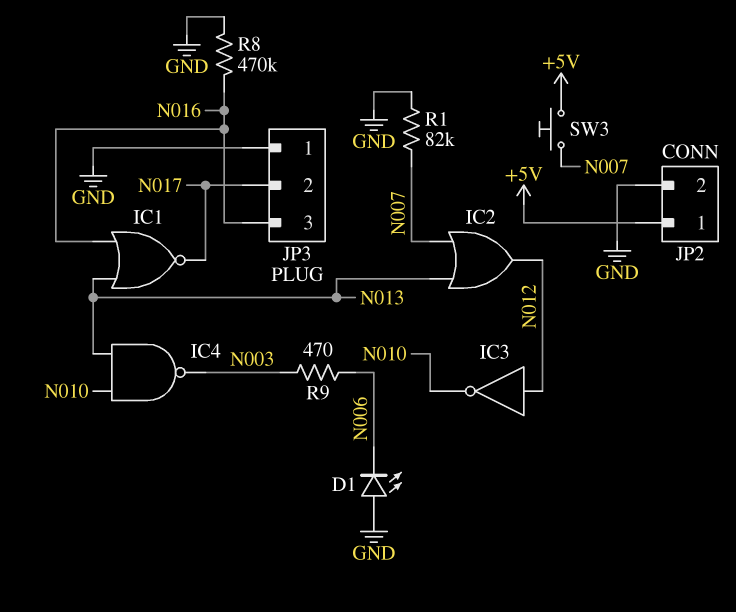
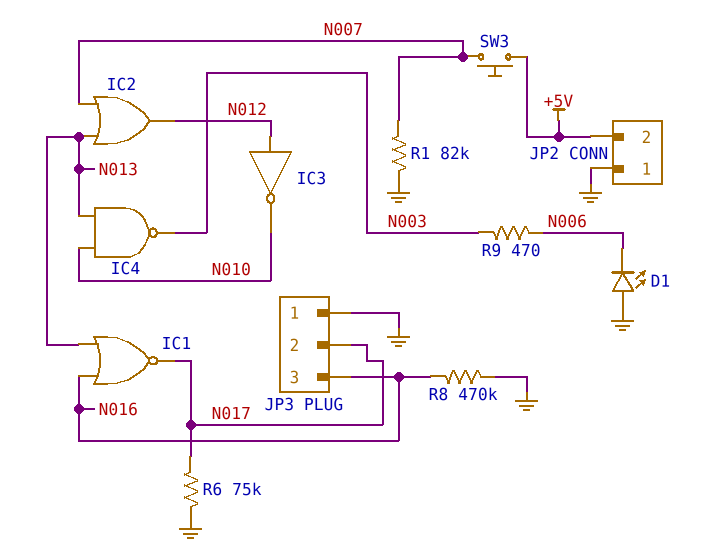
JP2 pin 1: +5V -> GND
JP2 pin 2: GND -> +5V
R6: none -> 75k (GND, N017)

